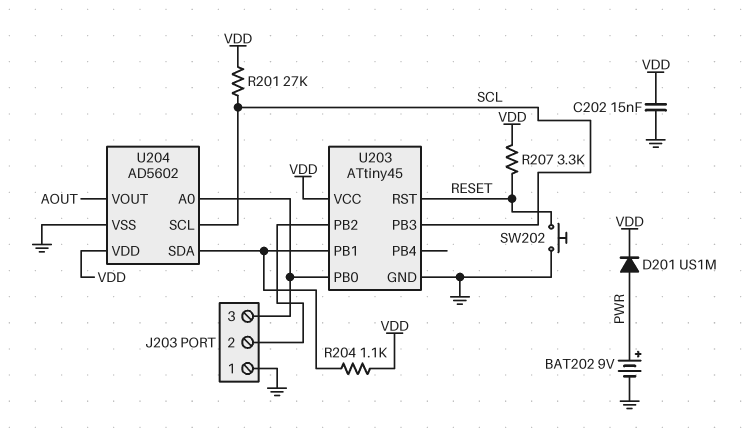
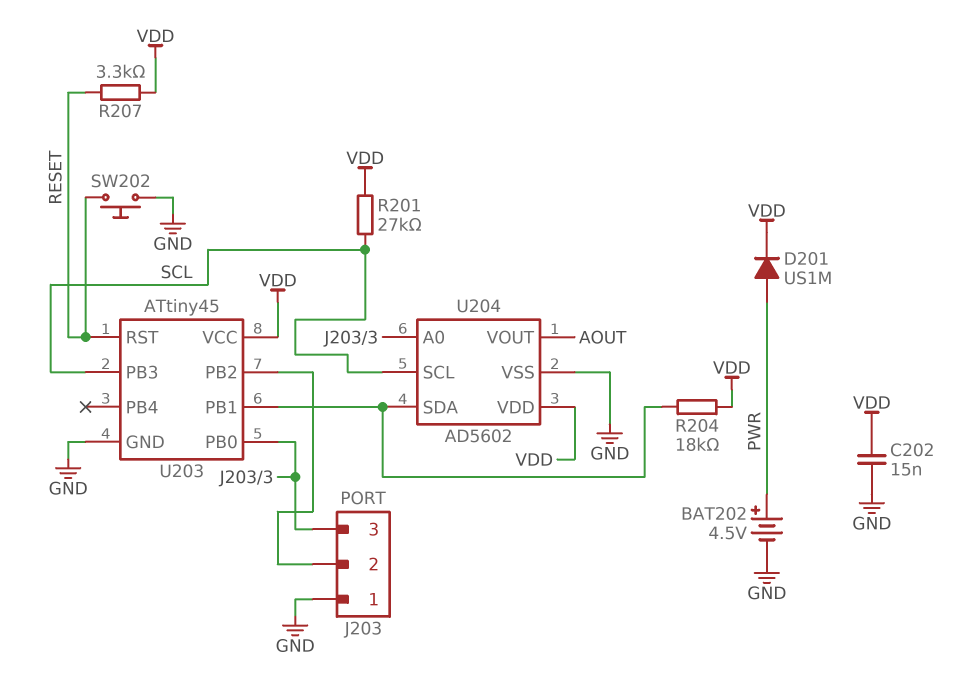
BAT202: 9V (plus PWR, minus GND) -> 4.5V (plus PWR, minus GND)
R204: 1.1k (U203/PB1, VDD) -> 18k (U203/PB1, VDD)

